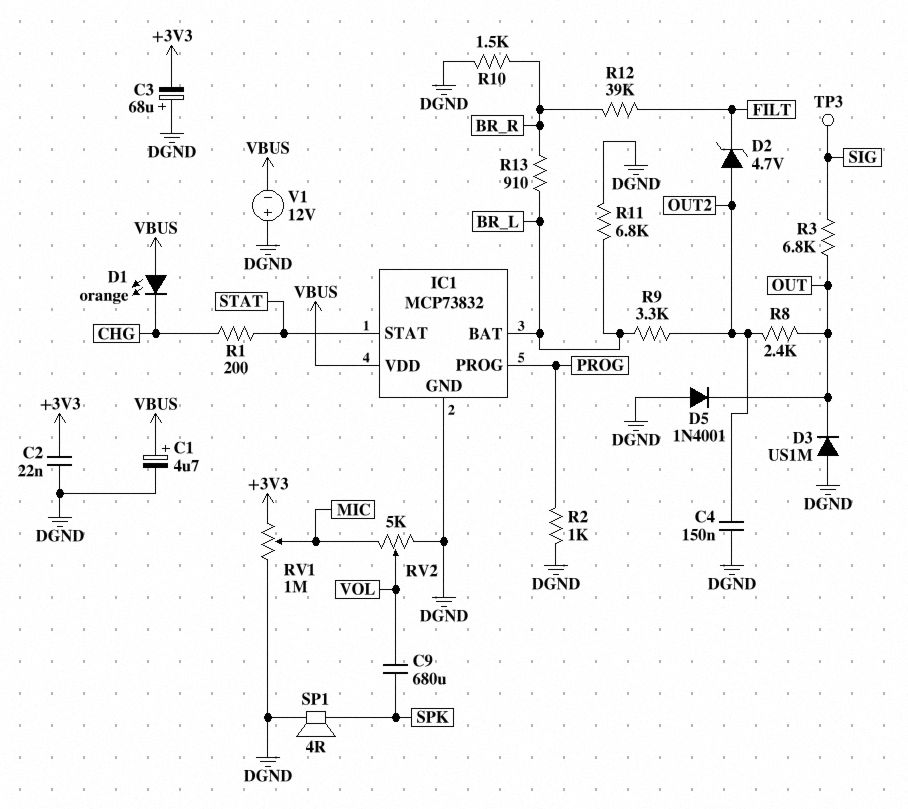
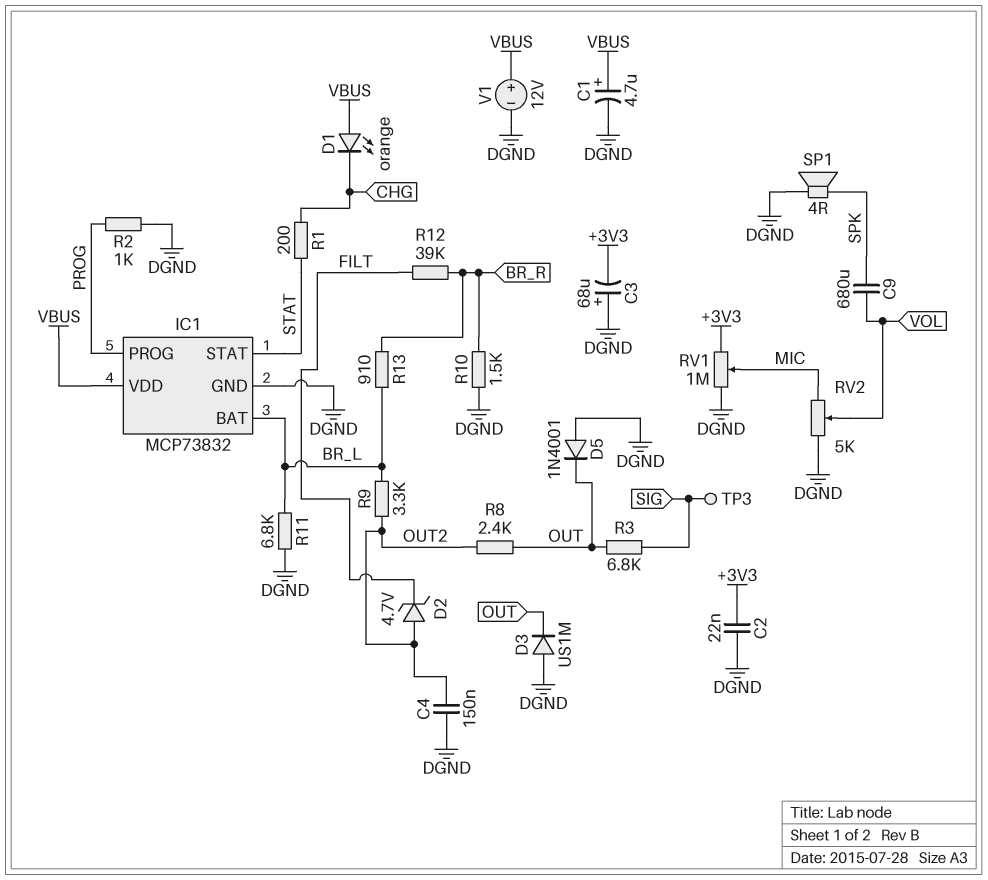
V1: 12V (plus DGND, minus VBUS) -> 12V (plus VBUS, minus DGND)

